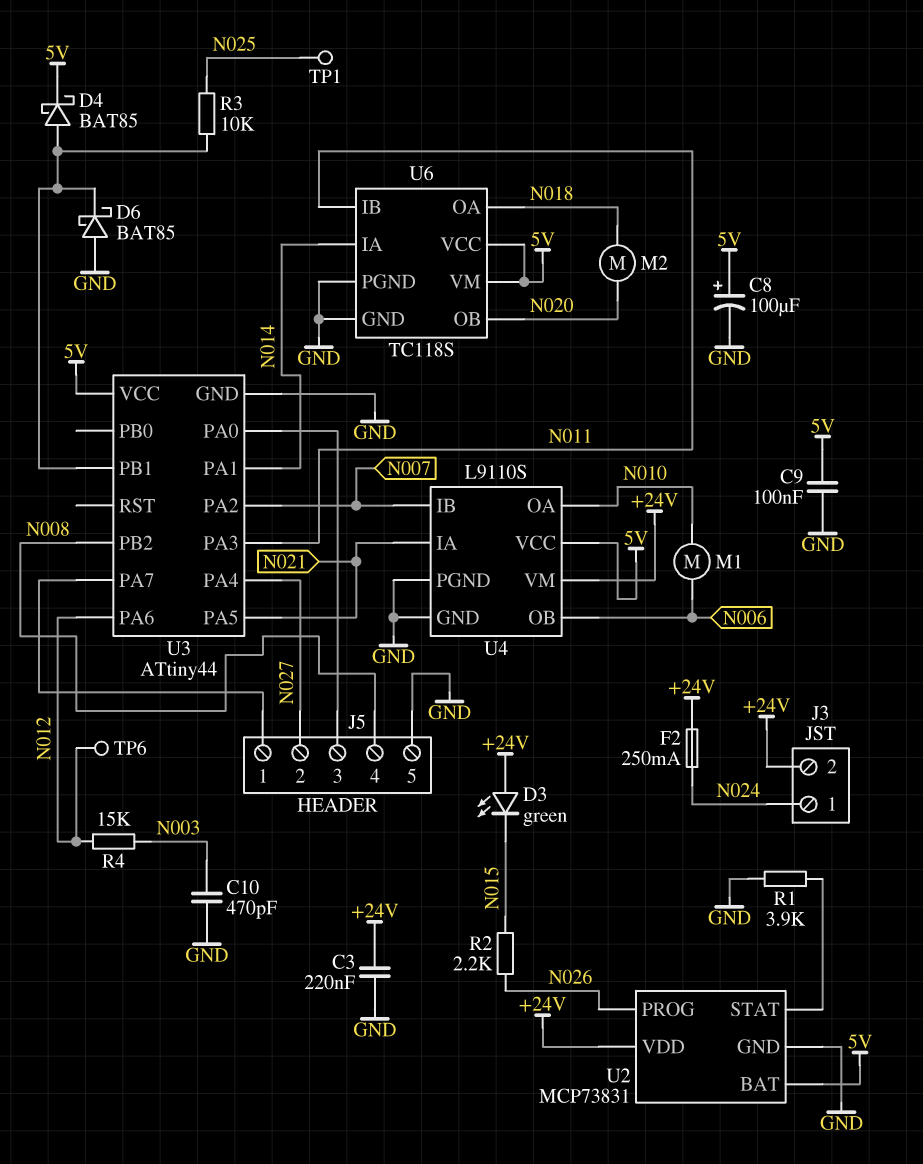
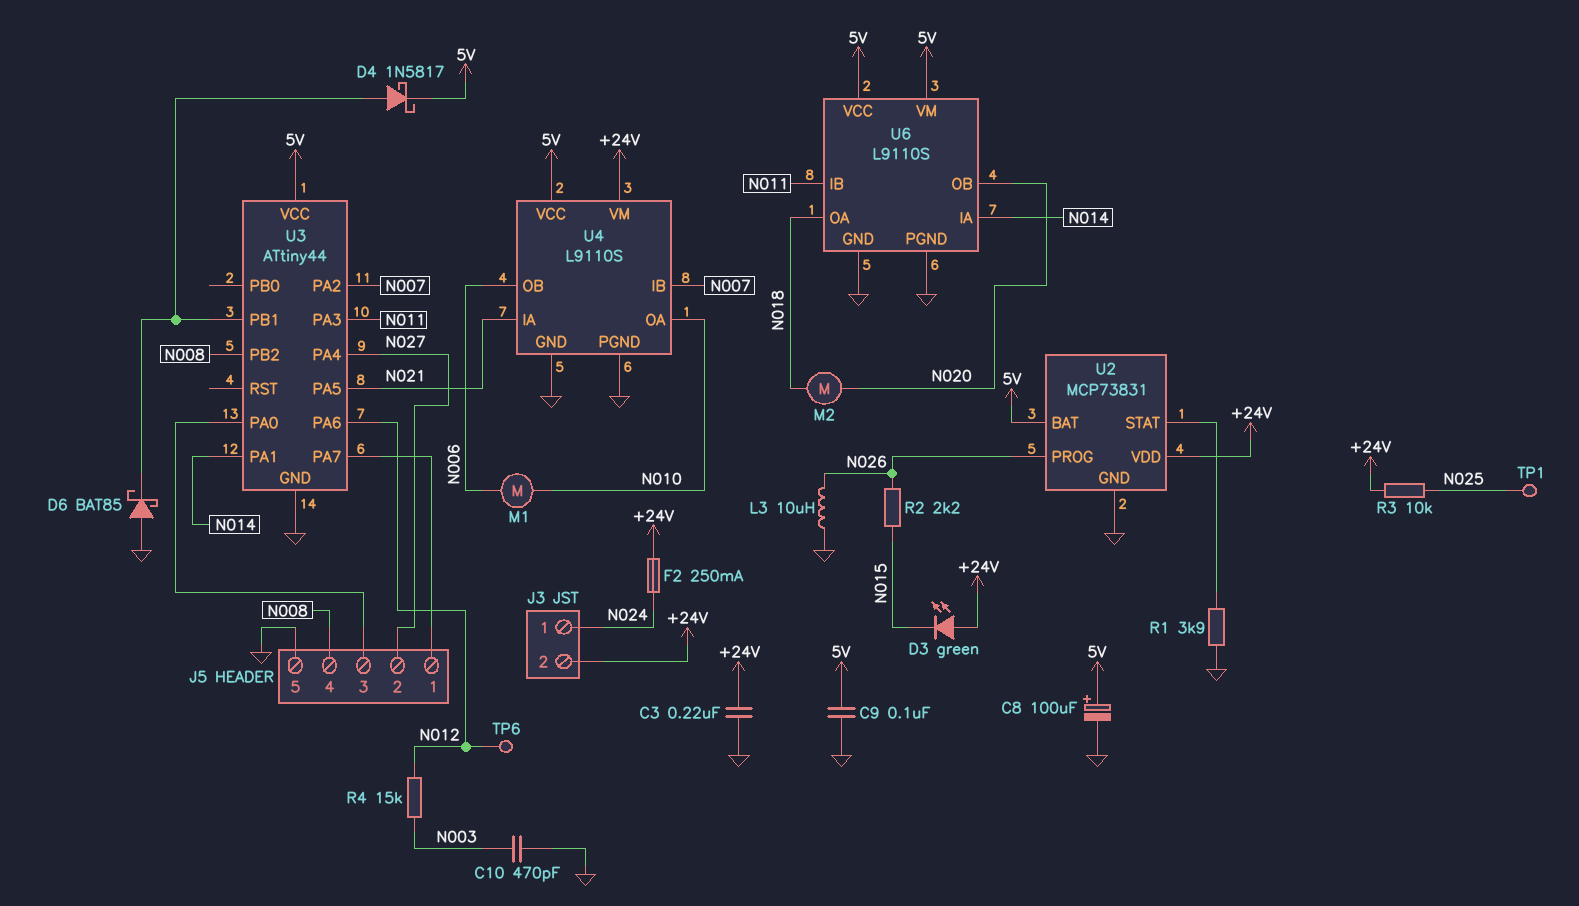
D4: schottky BAT85 (A U3/PB1, K 5V) -> schottky 1N5817 (A U3/PB1, K 5V)
L3: none -> 10uH (GND, N026)
R3: 10k (N025, U3/PB1) -> 10k (+24V, N025)
U6: TC118S -> L9110S

